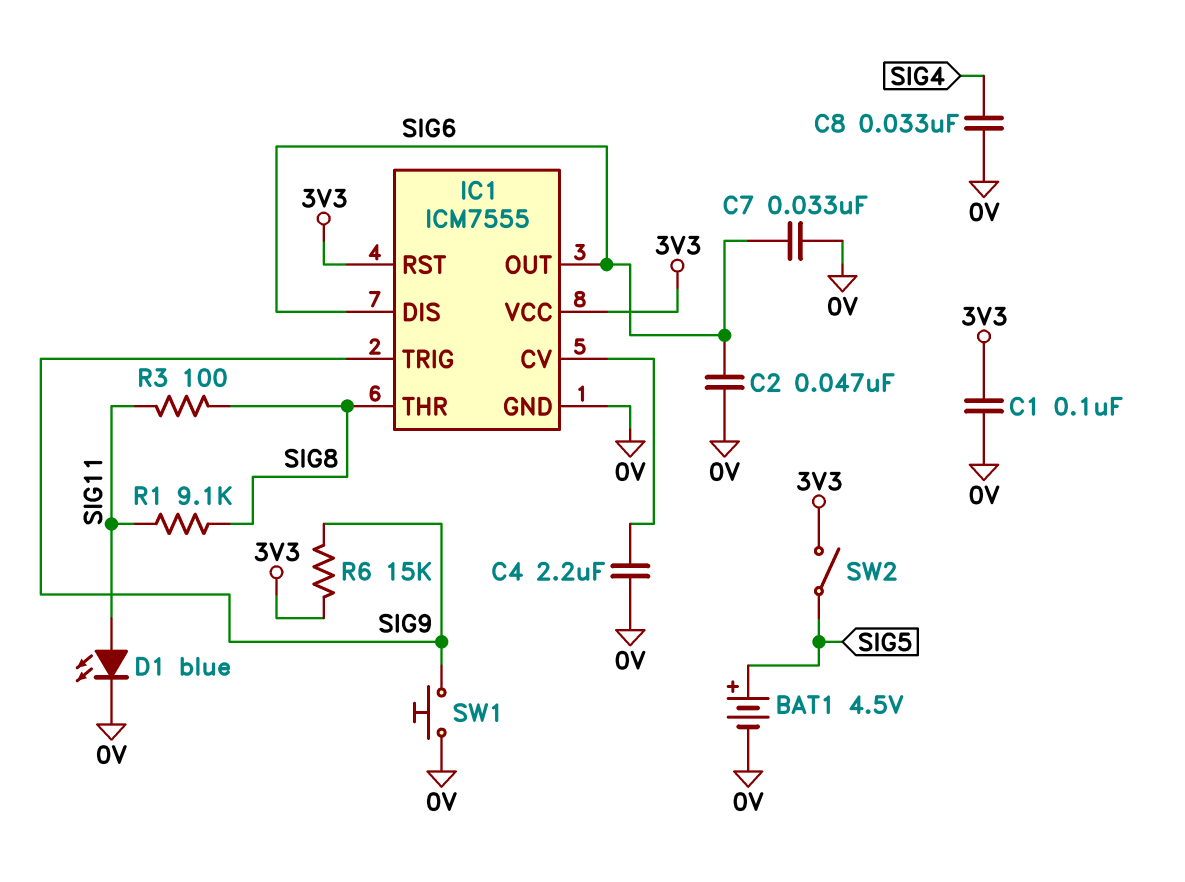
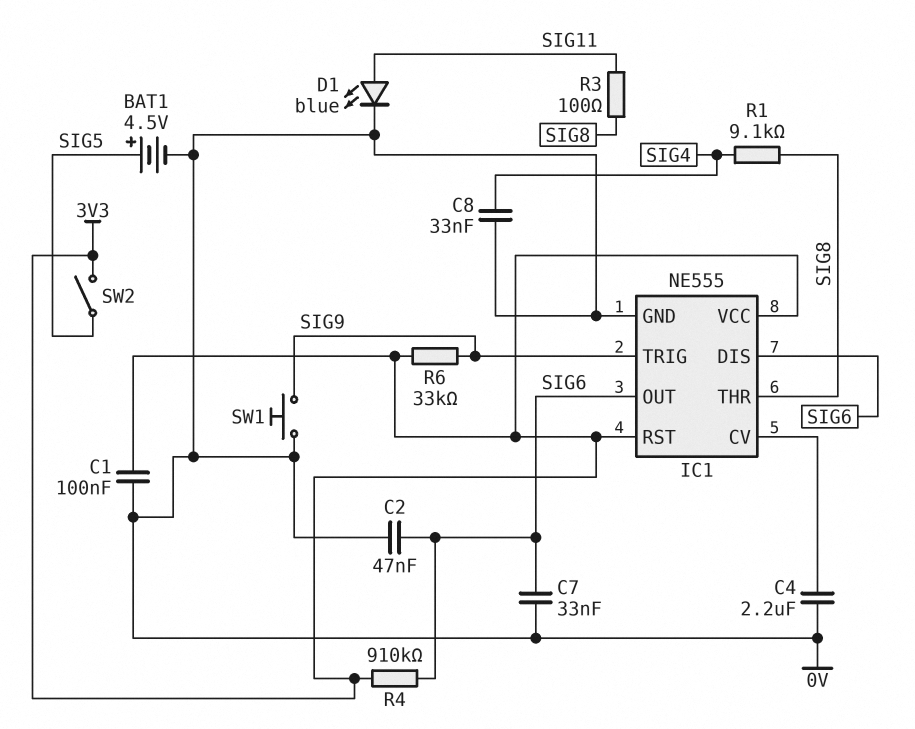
IC1: ICM7555 -> NE555
R1: 9.1k (SIG8, SIG11) -> 9.1k (SIG4, SIG8)
R4: none -> 910k (3V3, SIG6)
R6: 15k (3V3, SIG9) -> 33k (3V3, SIG9)

